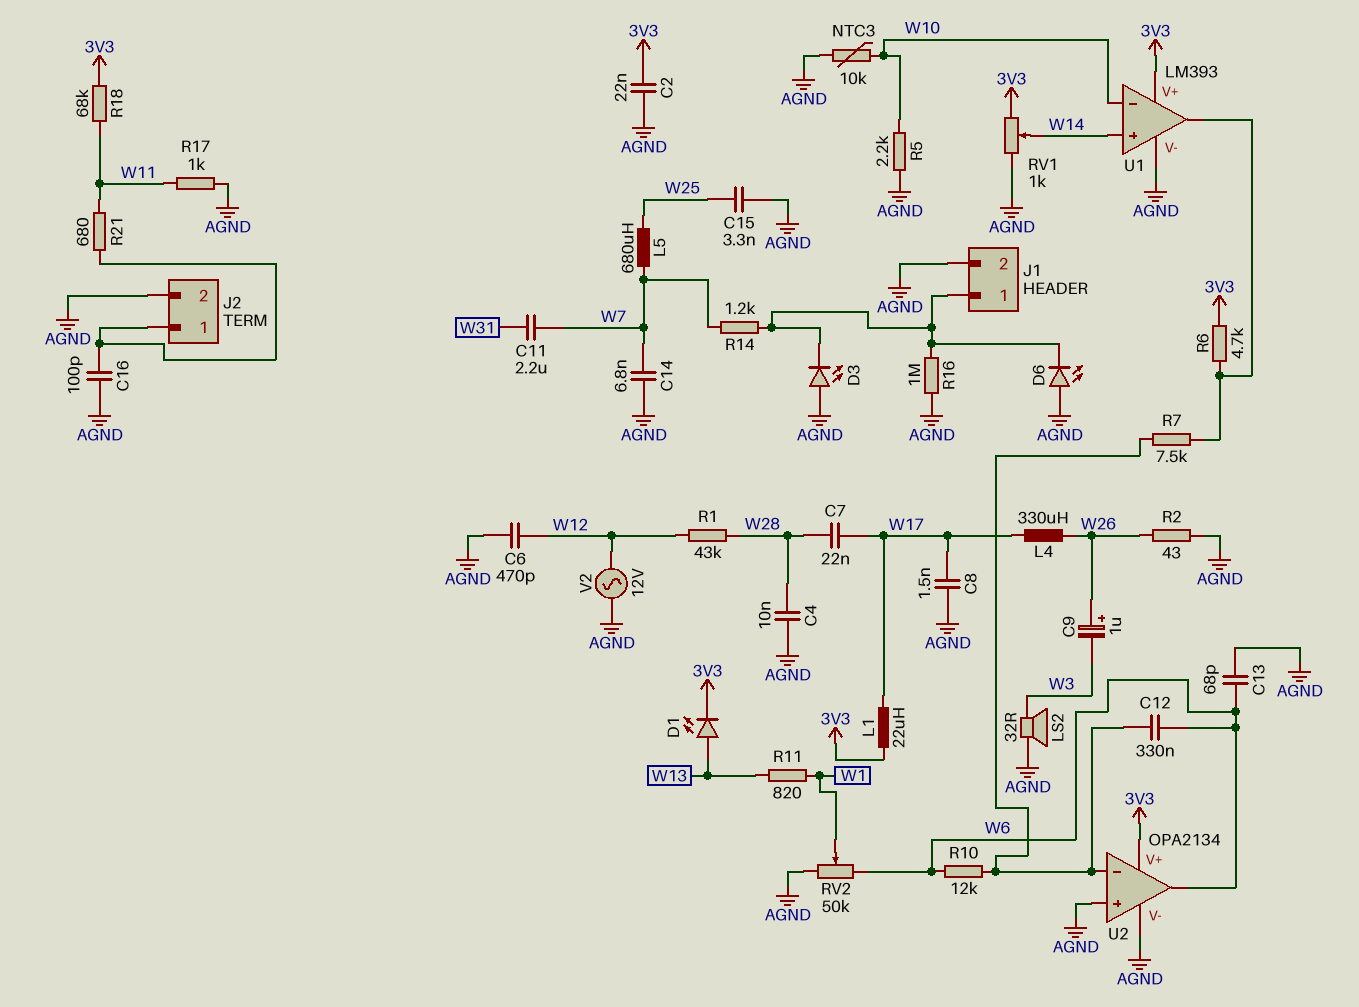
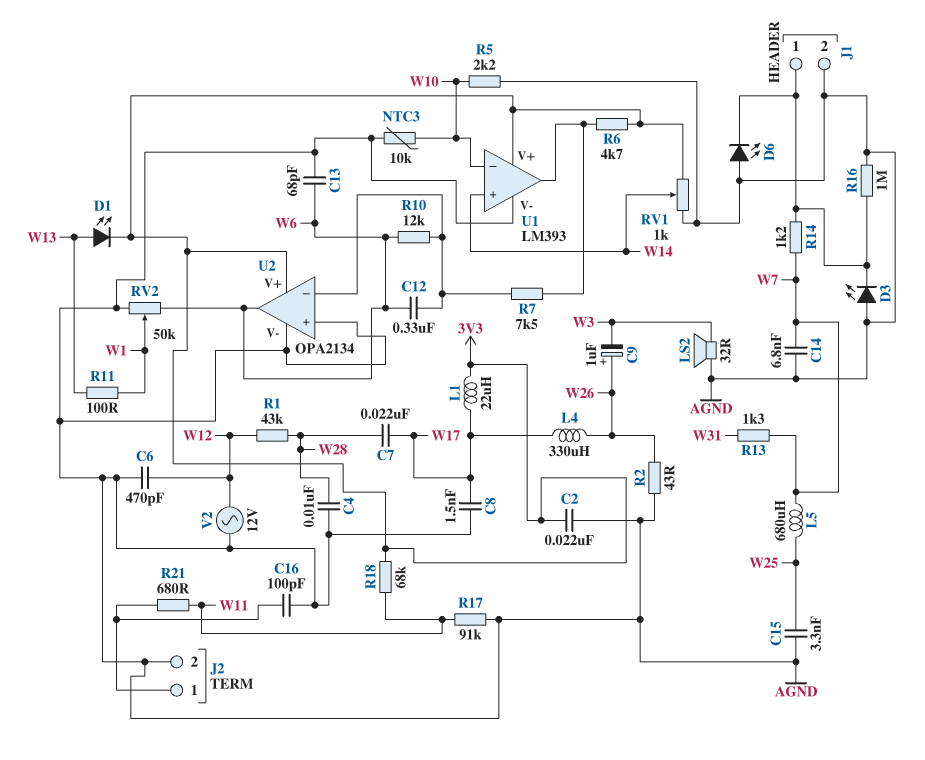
C11: 2.2uF (W7, W31) -> none
R11: 820 (W1, W13) -> 100 (W1, W13)
R13: none -> 1.3k (W7, W31)
R17: 1k (AGND, W11) -> 91k (AGND, W11)

